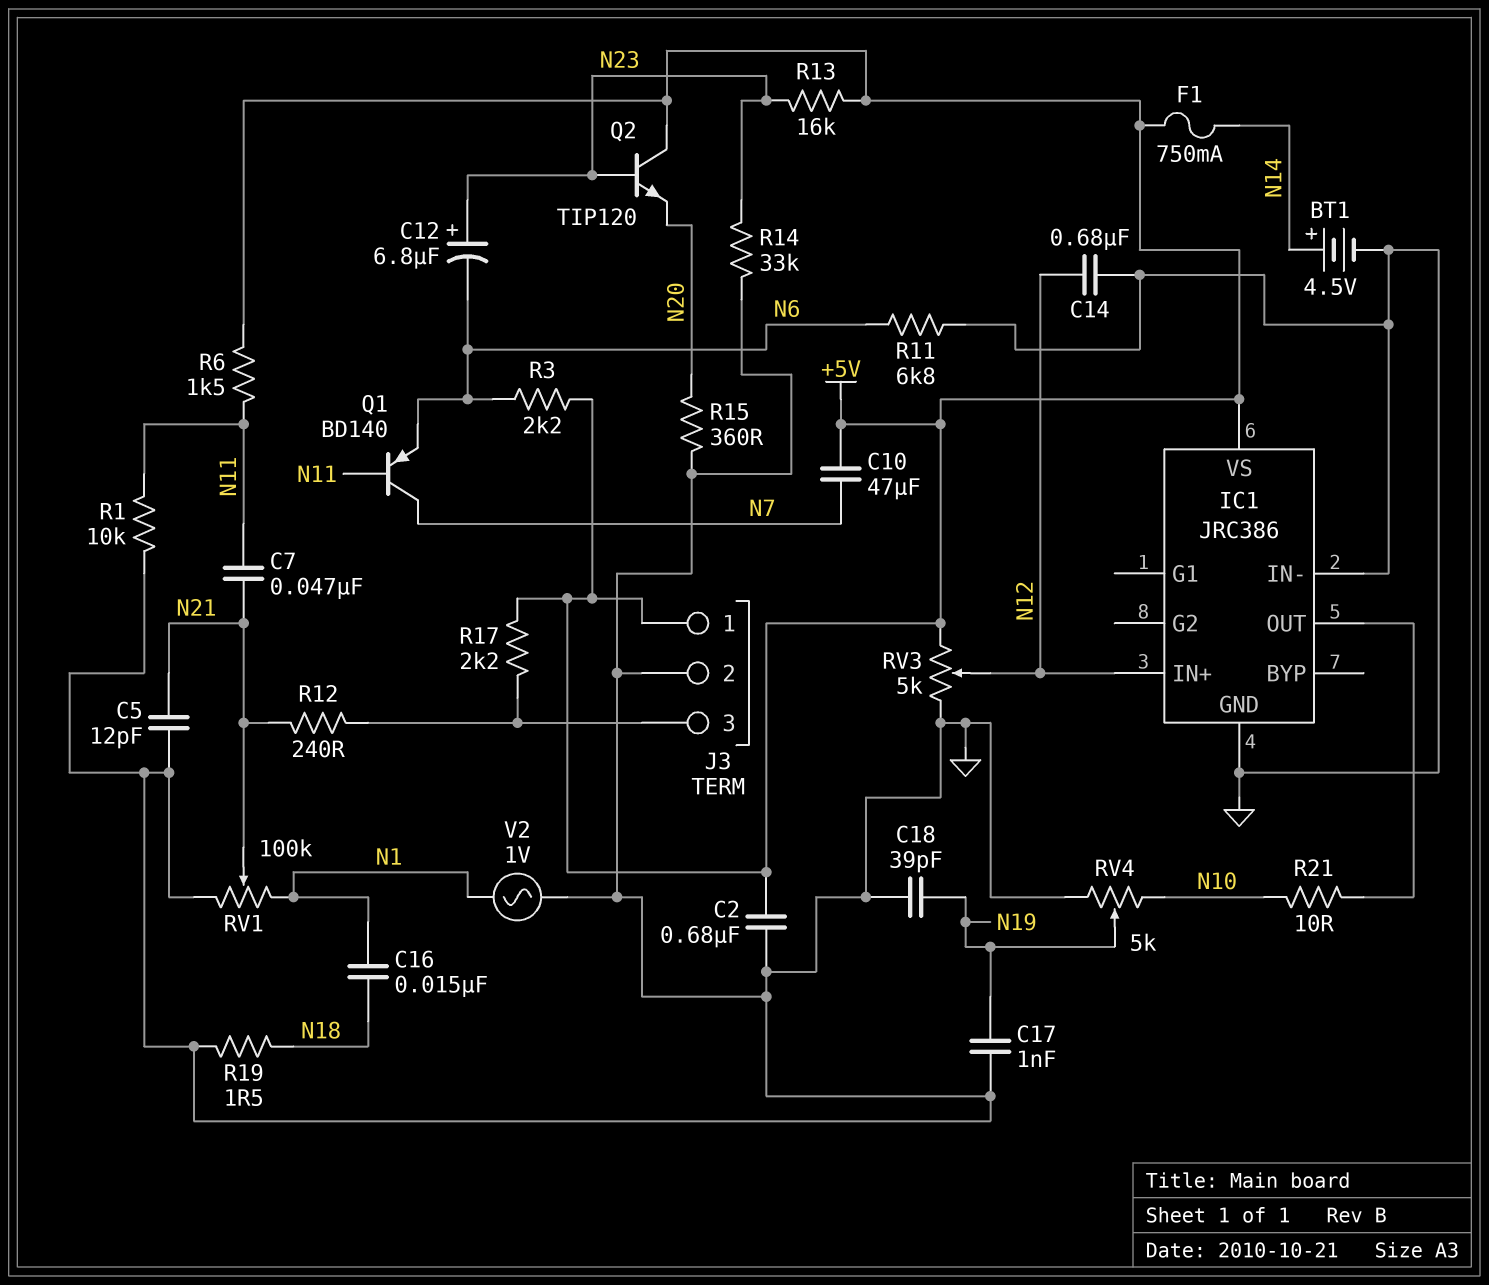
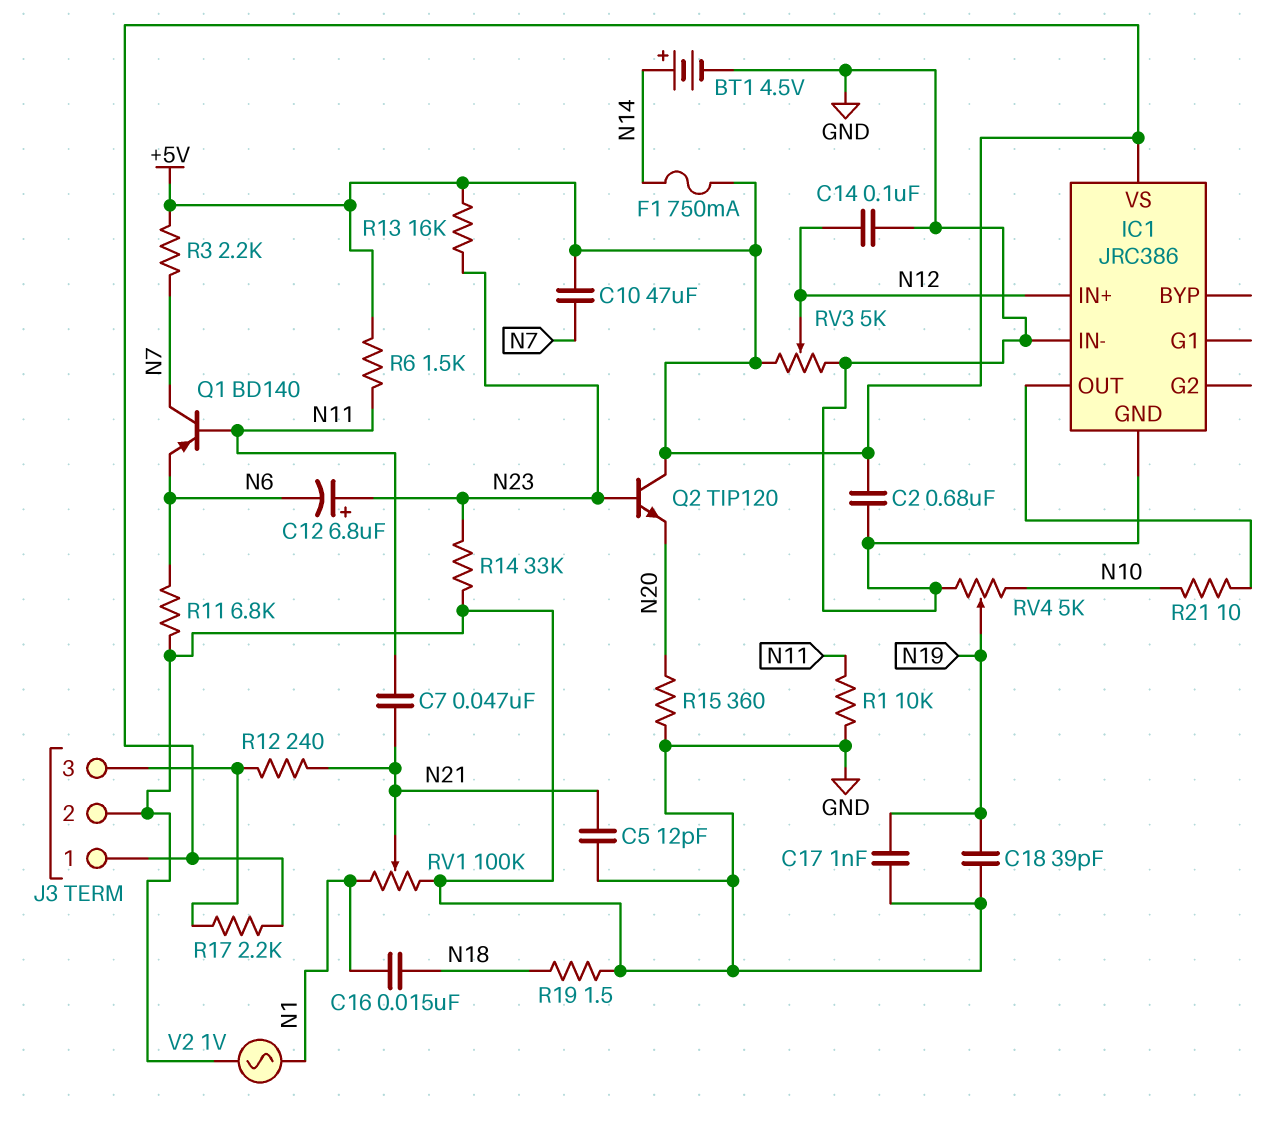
C14: 680nF (GND, N12) -> 100nF (GND, N12)
R3: 2.2k (+5V, N6) -> 2.2k (+5V, N7)

